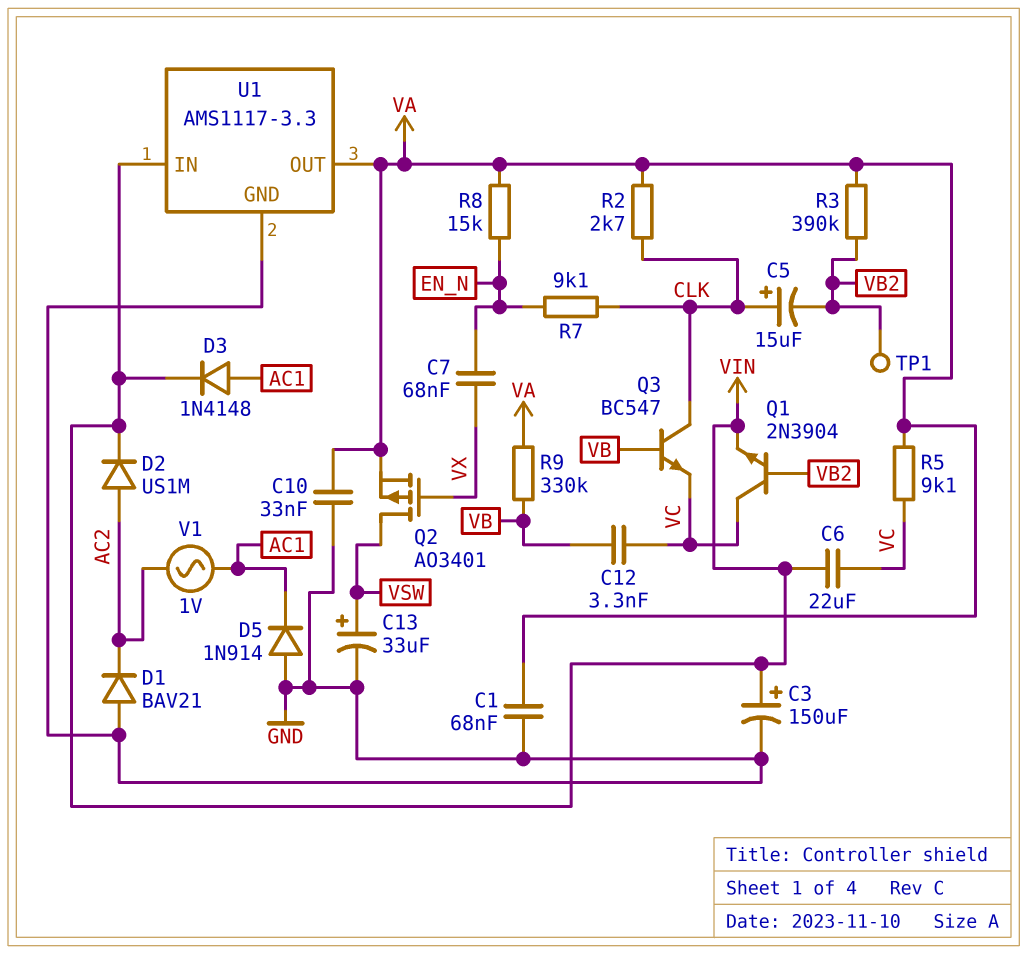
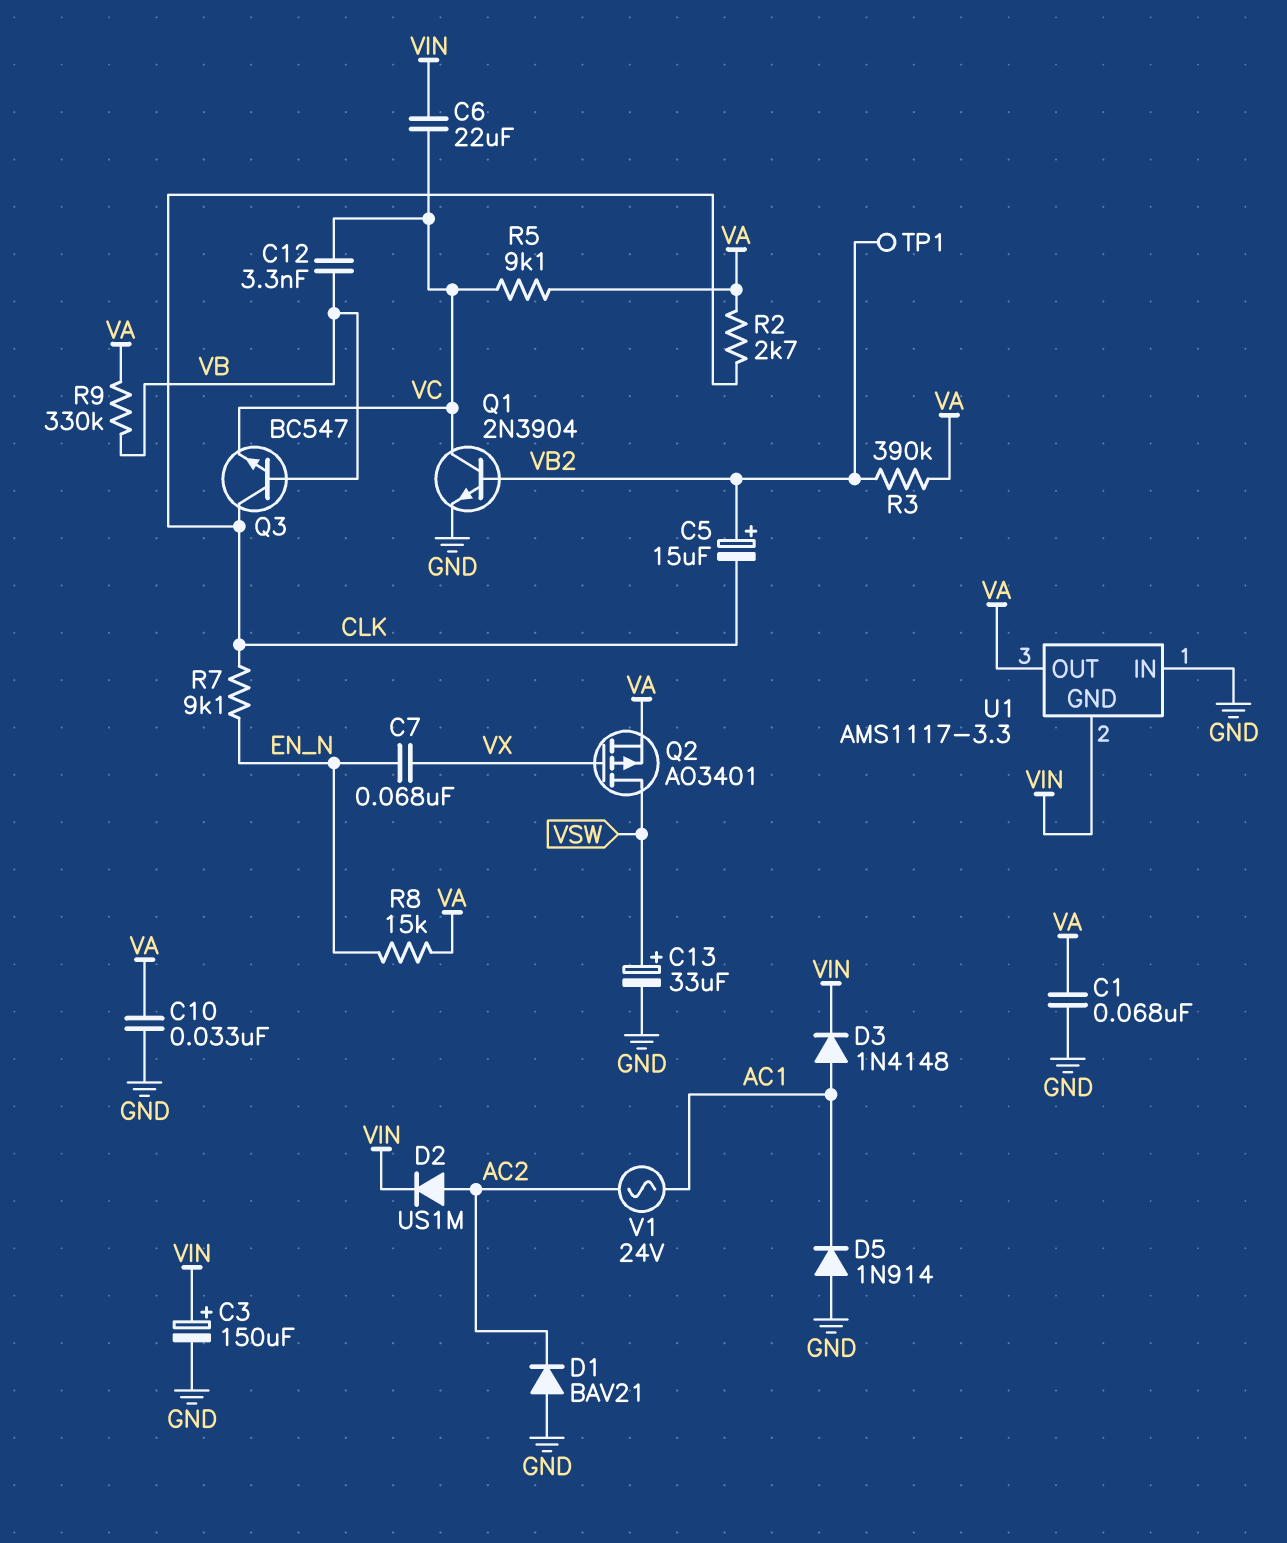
C5: 15uF (plus CLK, minus VB2) -> 15uF (plus VB2, minus CLK)
Q1: NPN 2N3904 (B VB2, C VC, E VIN) -> NPN 2N3904 (B VB2, C VC, E GND)
U1 pin GND: GND -> VIN
U1 pin IN: VIN -> GND
V1: AC 1V (AC1, AC2) -> AC 24V (AC1, AC2)

